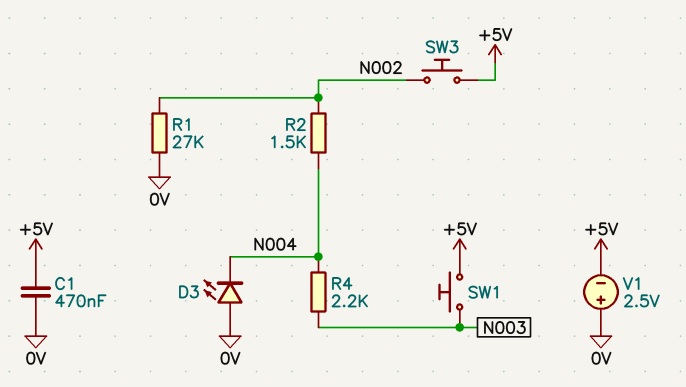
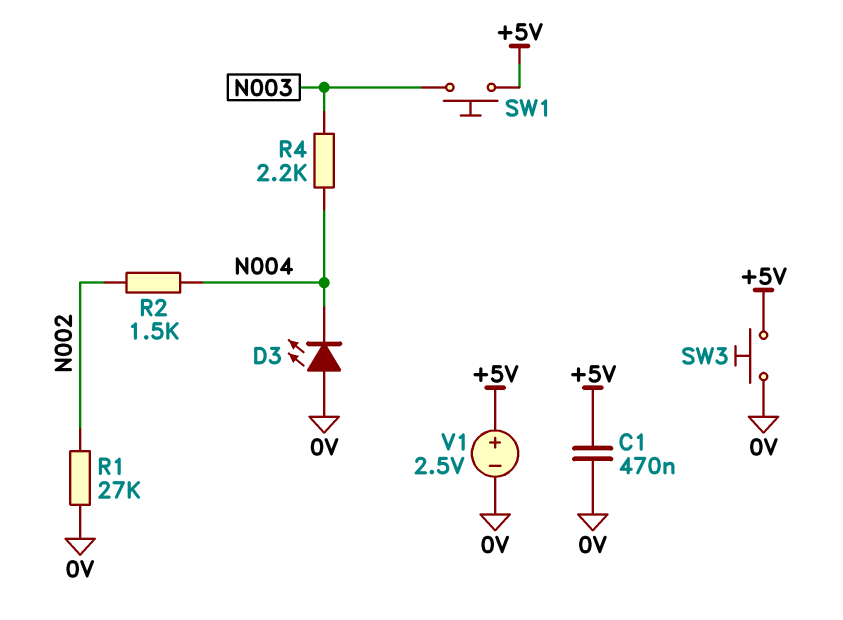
SW3: button (+5V, N002) -> button (+5V, 0V)
V1: 2.5V (plus 0V, minus +5V) -> 2.5V (plus +5V, minus 0V)

